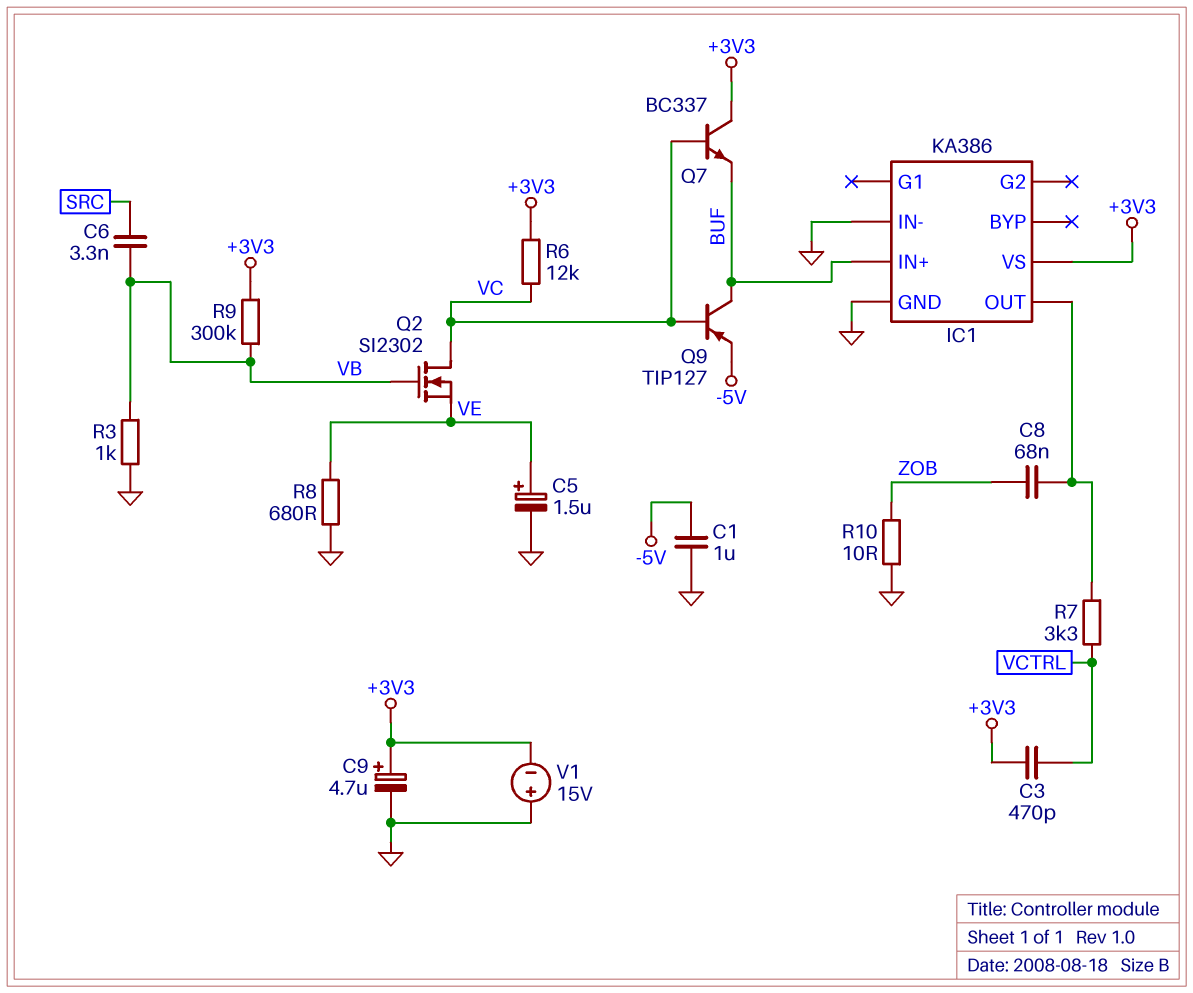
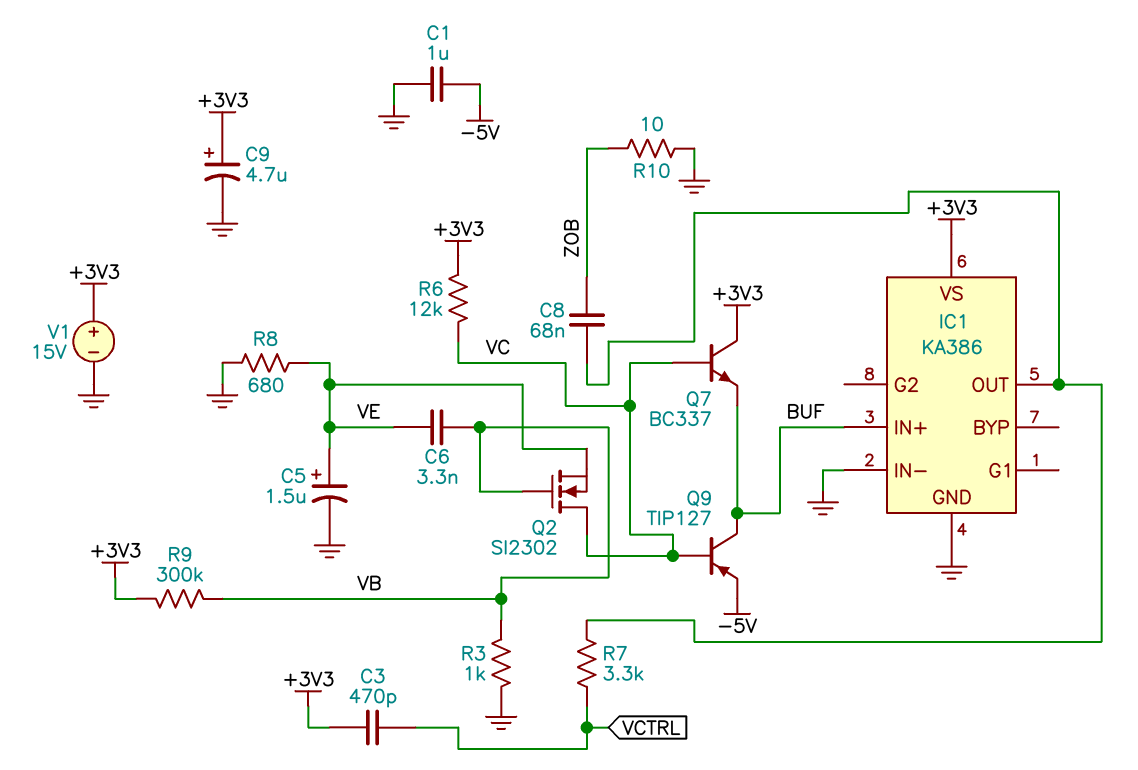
C6: 3.3nF (SRC, VB) -> 3.3nF (VB, VE)
V1: 15V (plus GND, minus +3V3) -> 15V (plus +3V3, minus GND)

